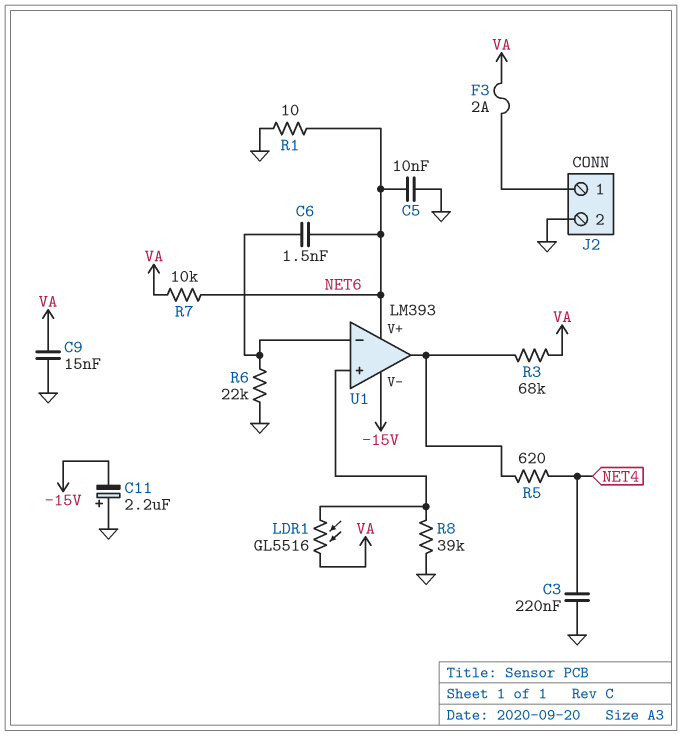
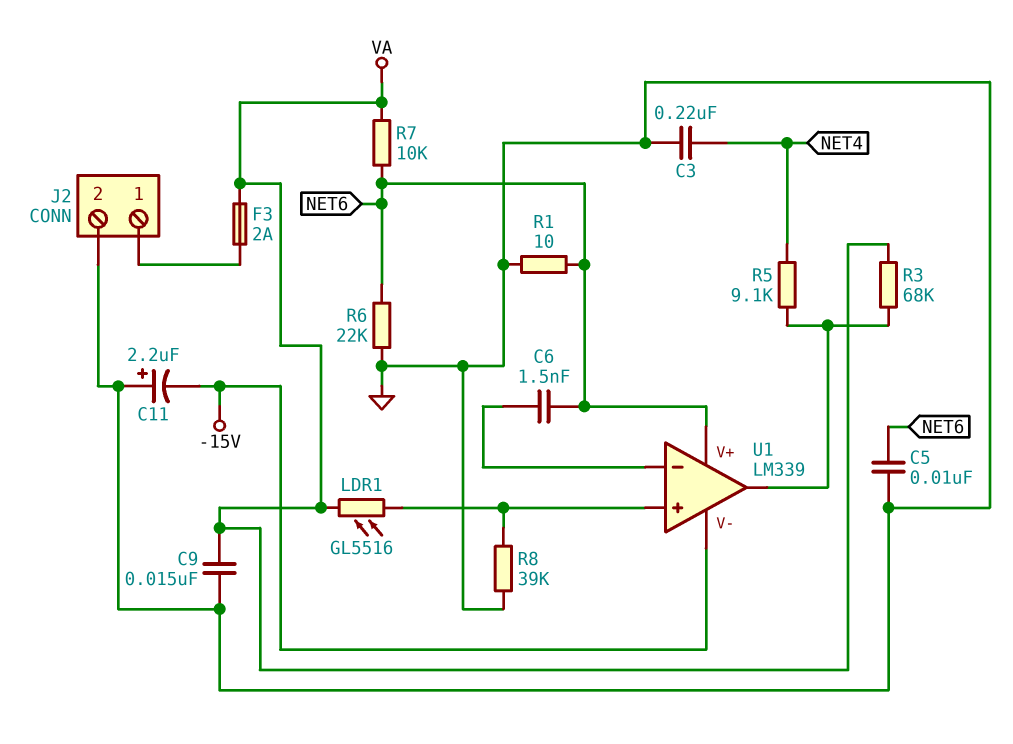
R5: 620 (NET4, U1/out) -> 9.1k (NET4, U1/out)
R6: 22k (GND, U1/in-) -> 22k (GND, NET6)
U1: LM393 -> LM339

